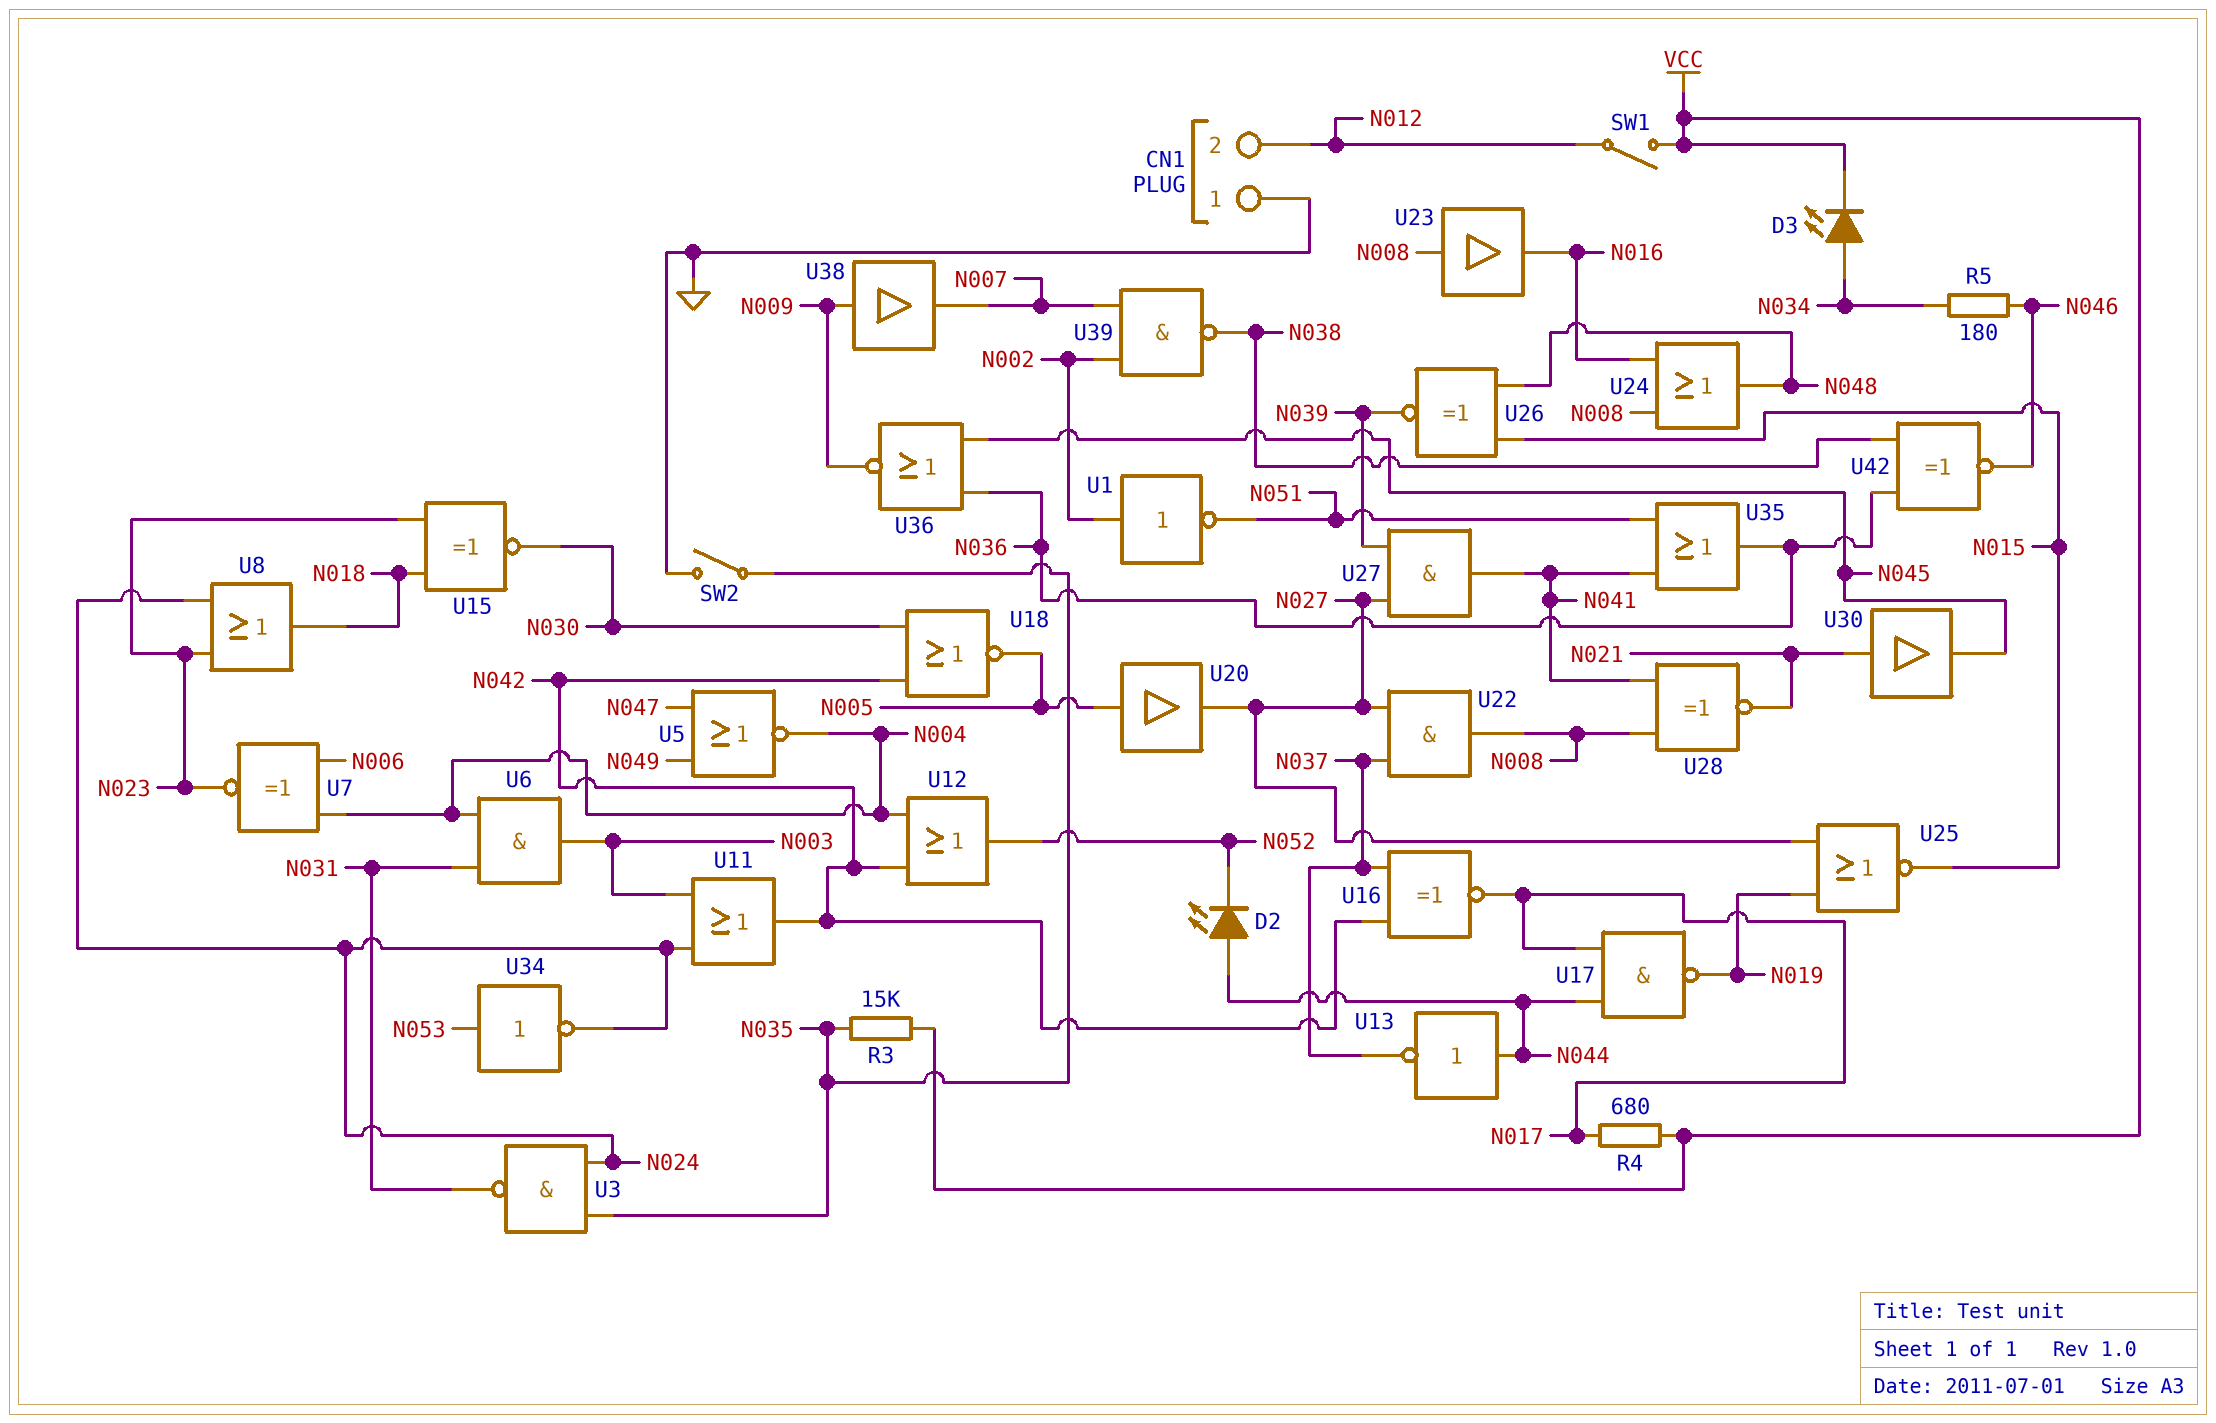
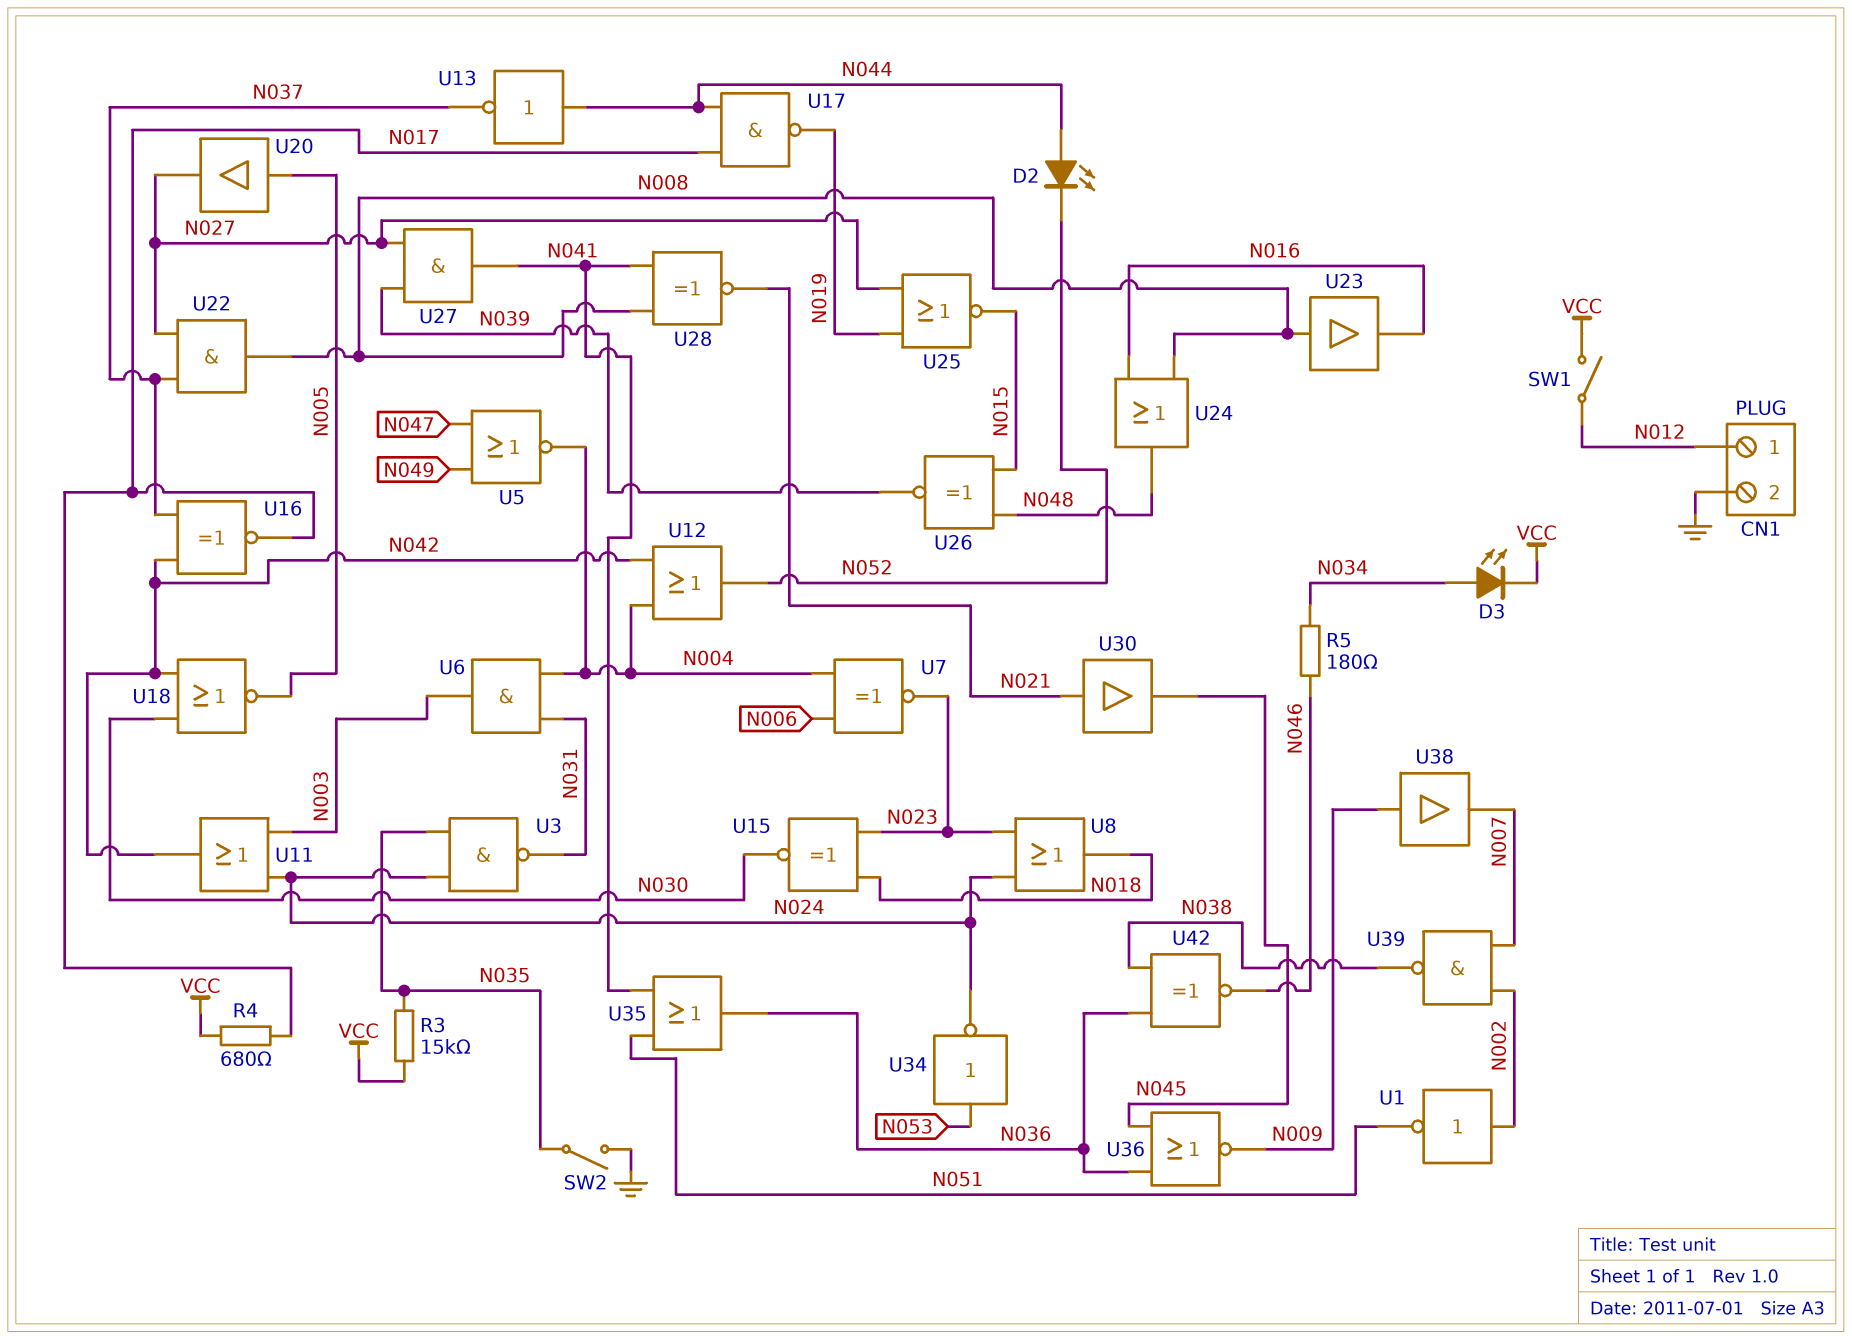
CN1 pin 1: GND -> N012
CN1 pin 2: N012 -> GND

